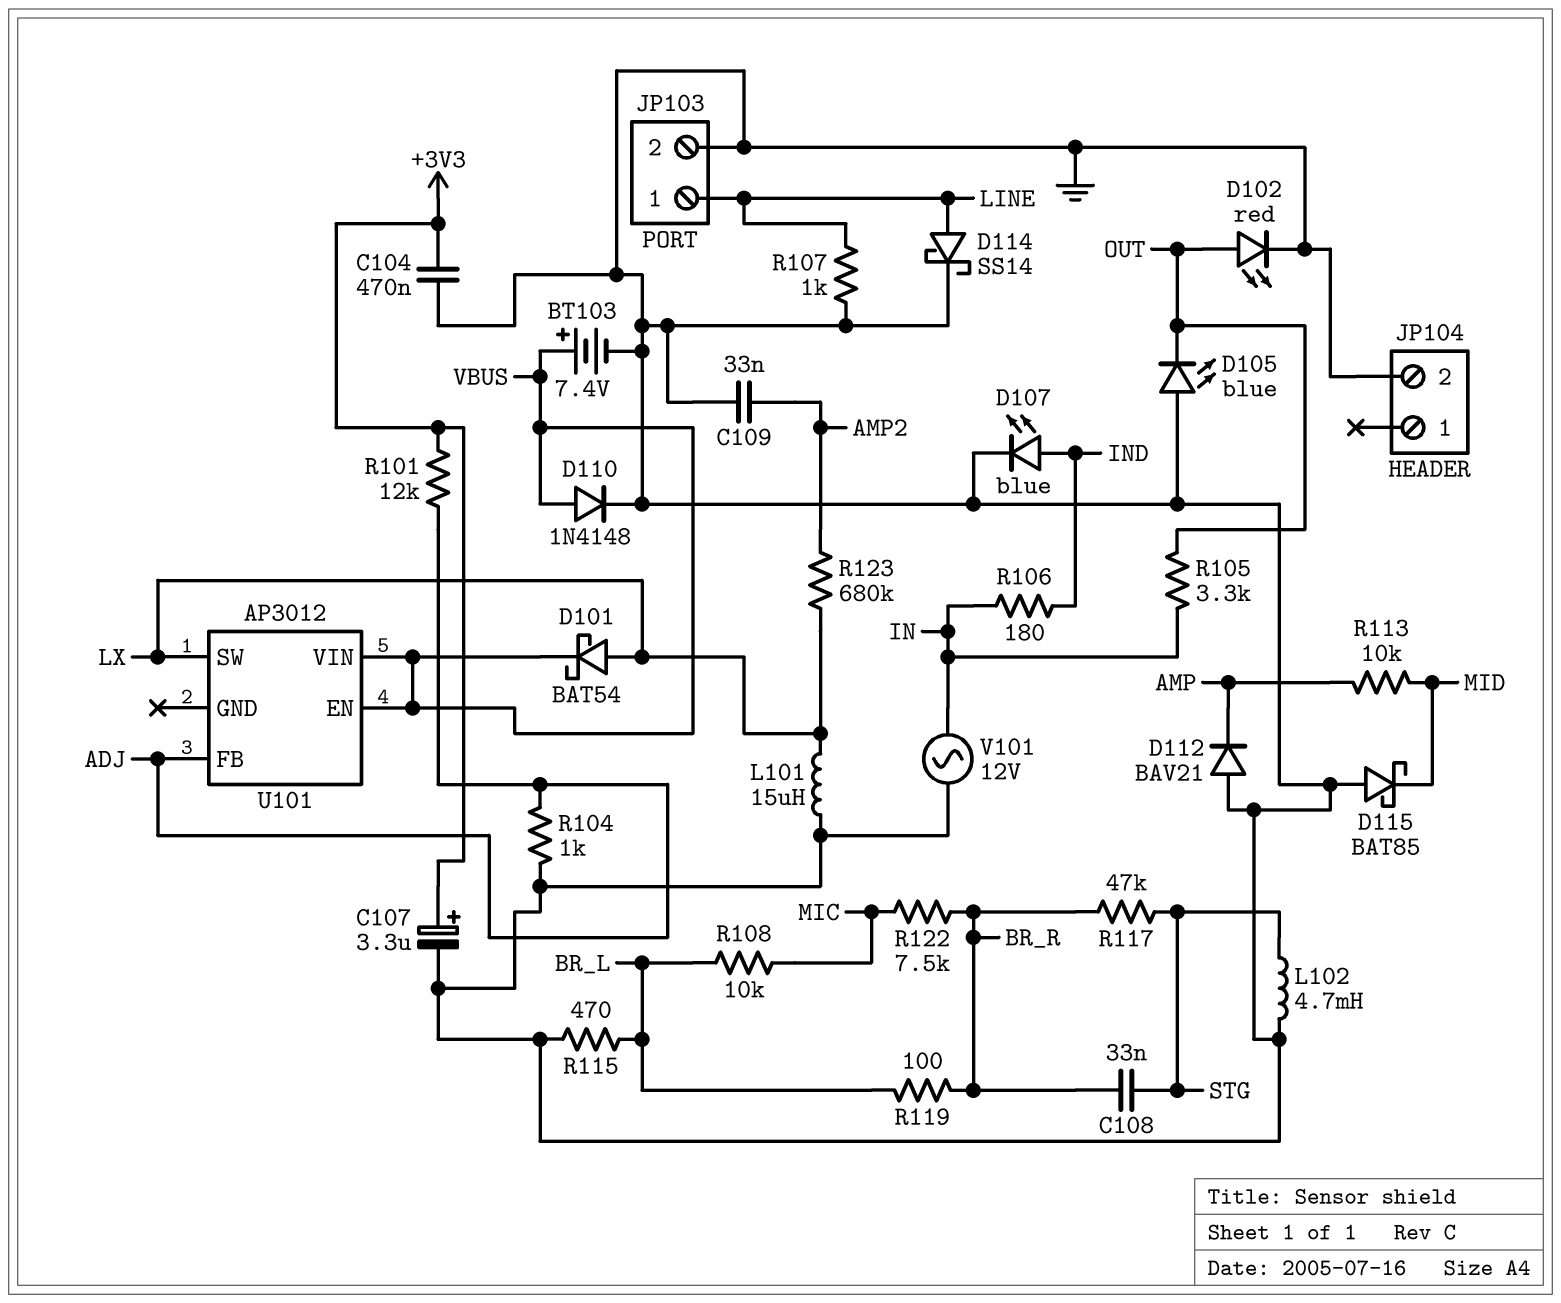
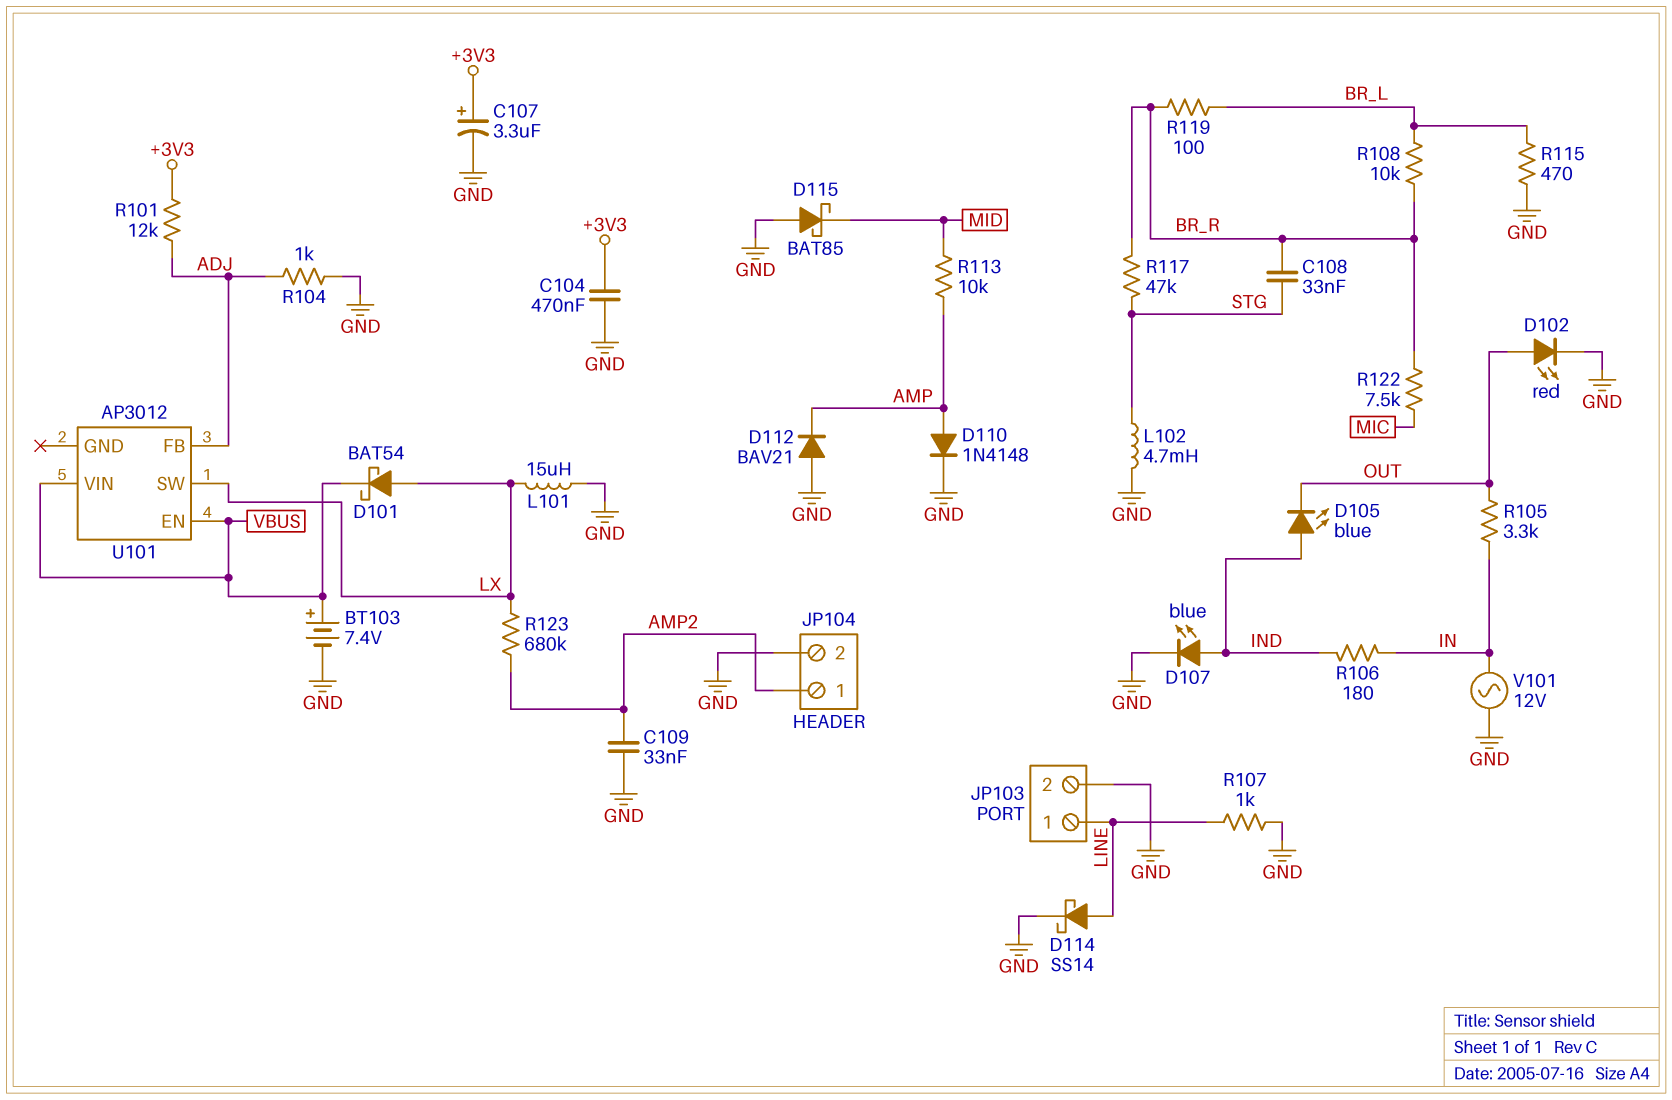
D105: LED blue (A GND, K OUT) -> LED blue (A IND, K OUT)
D110: diode 1N4148 (A VBUS, K GND) -> diode 1N4148 (A AMP, K GND)
JP104 pin 1: none -> AMP2
R108: 10k (BR_L, MIC) -> 10k (BR_L, BR_R)

